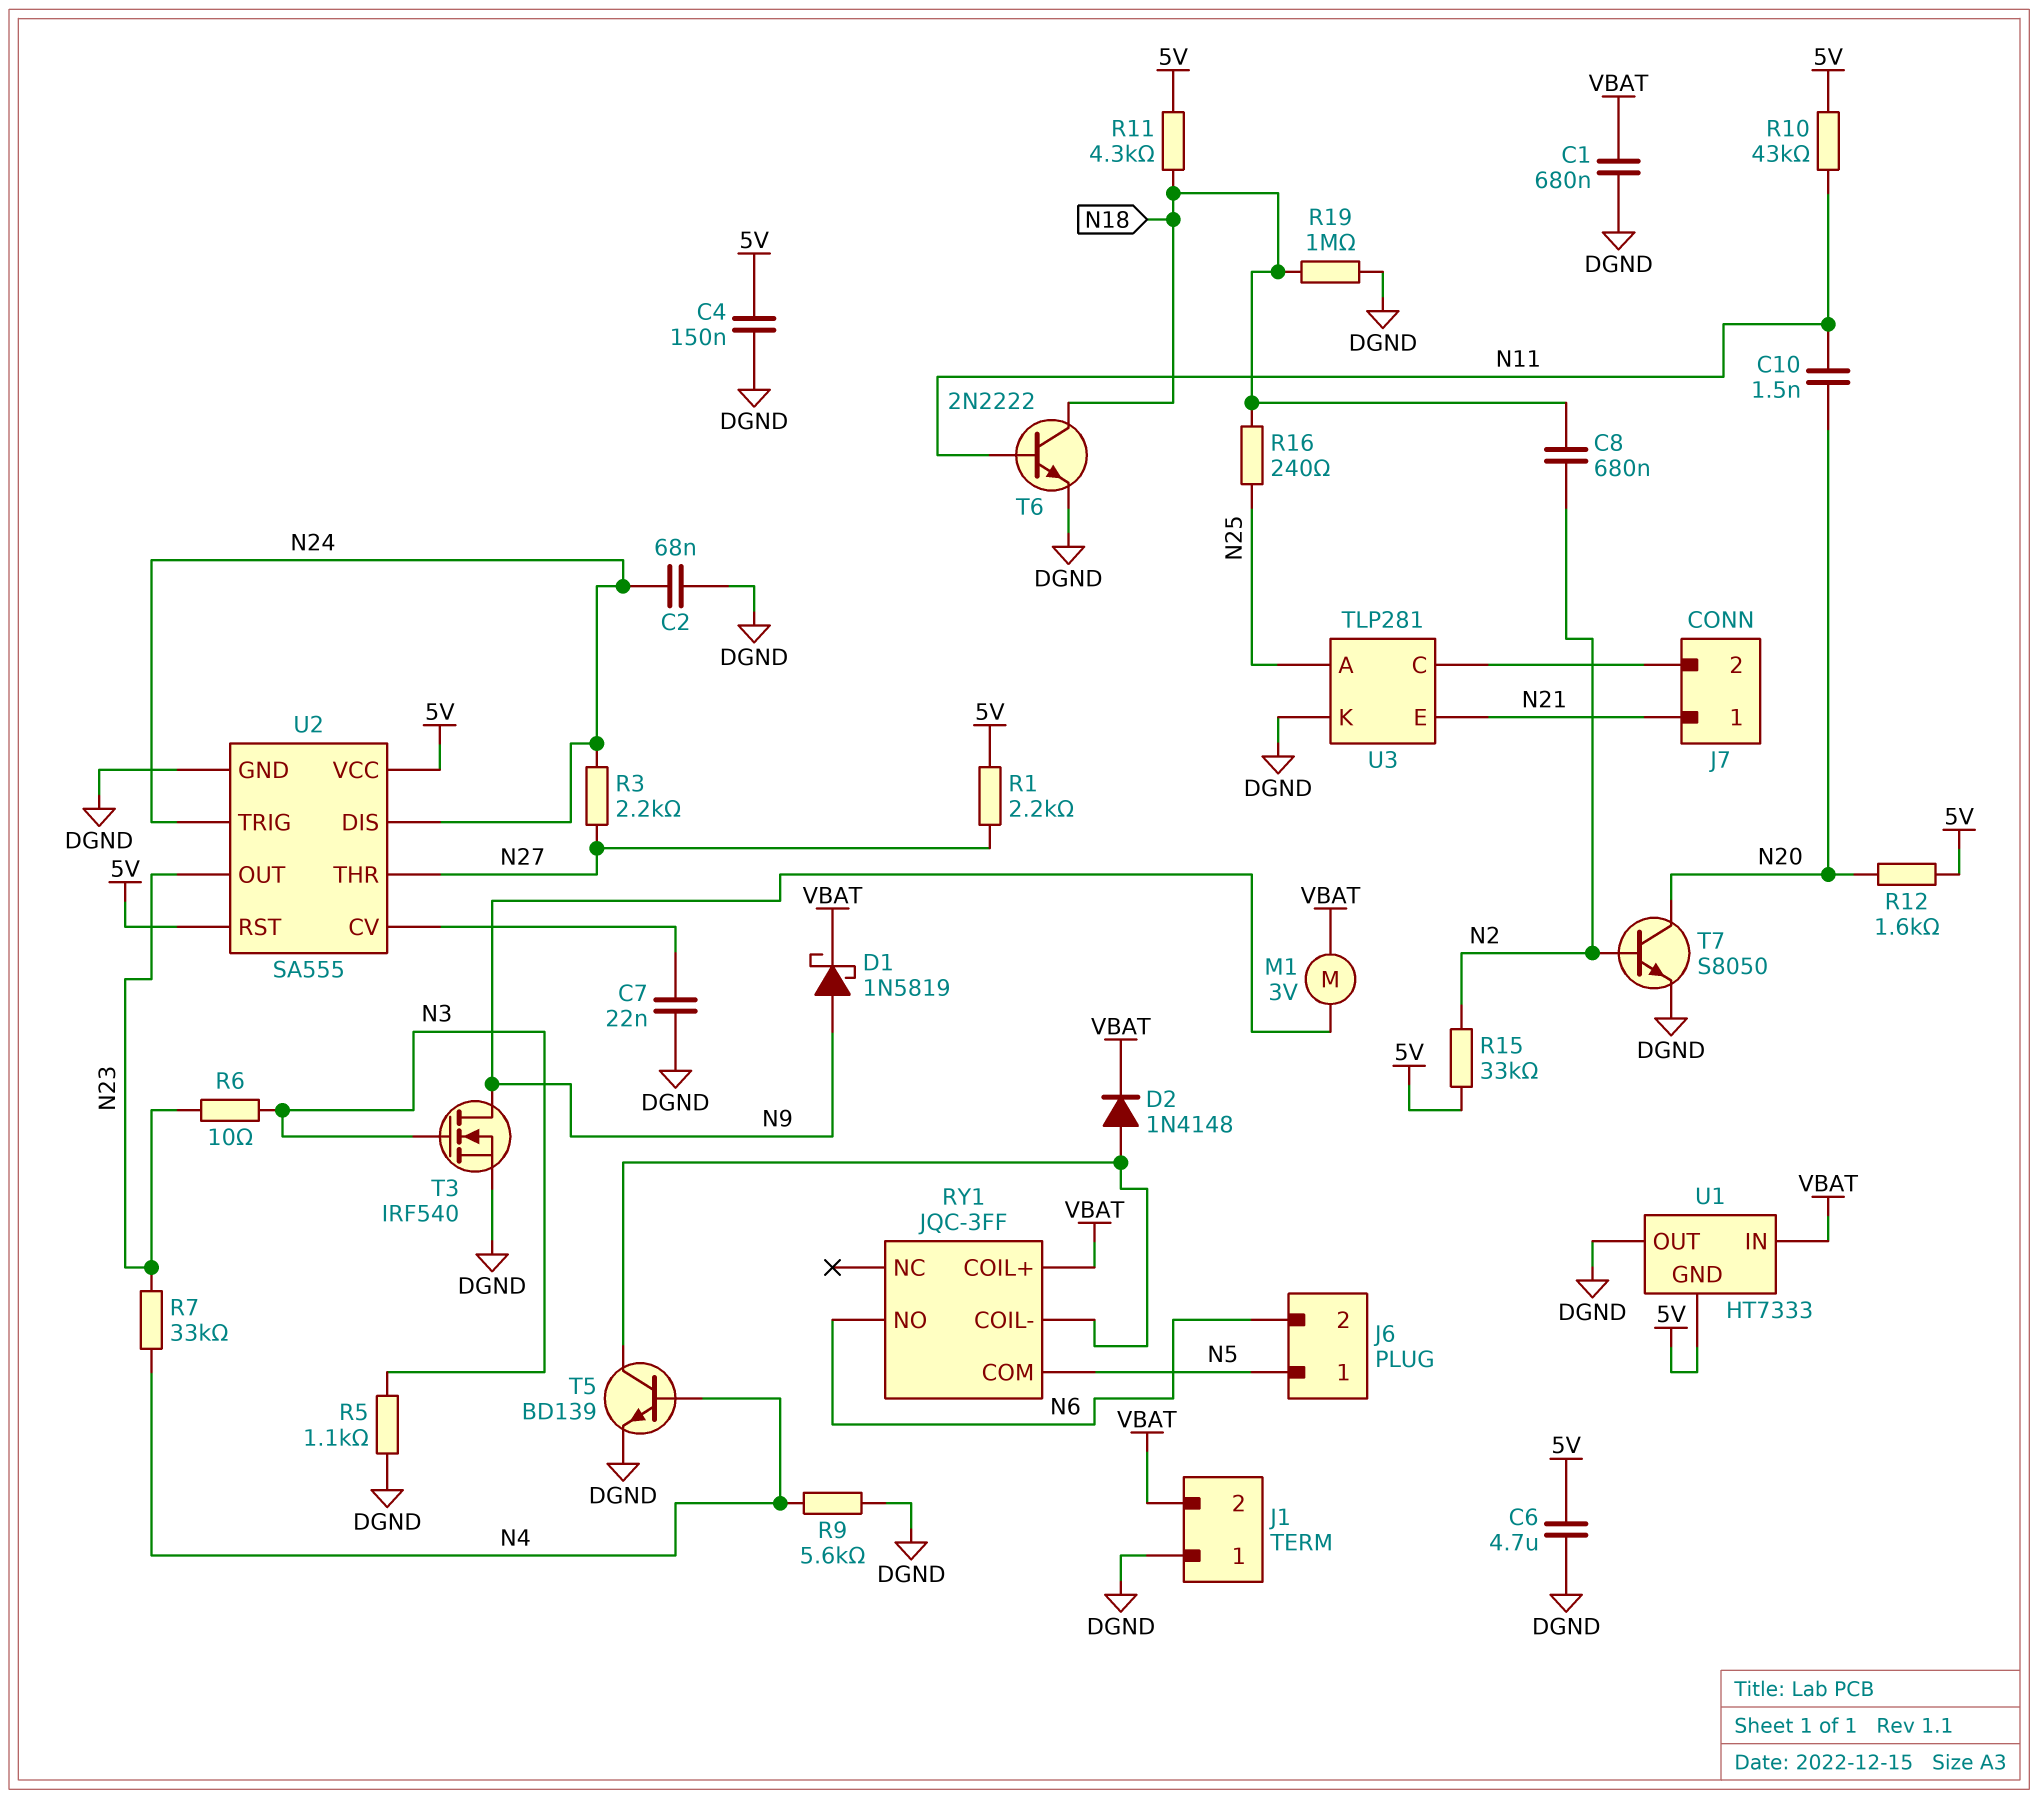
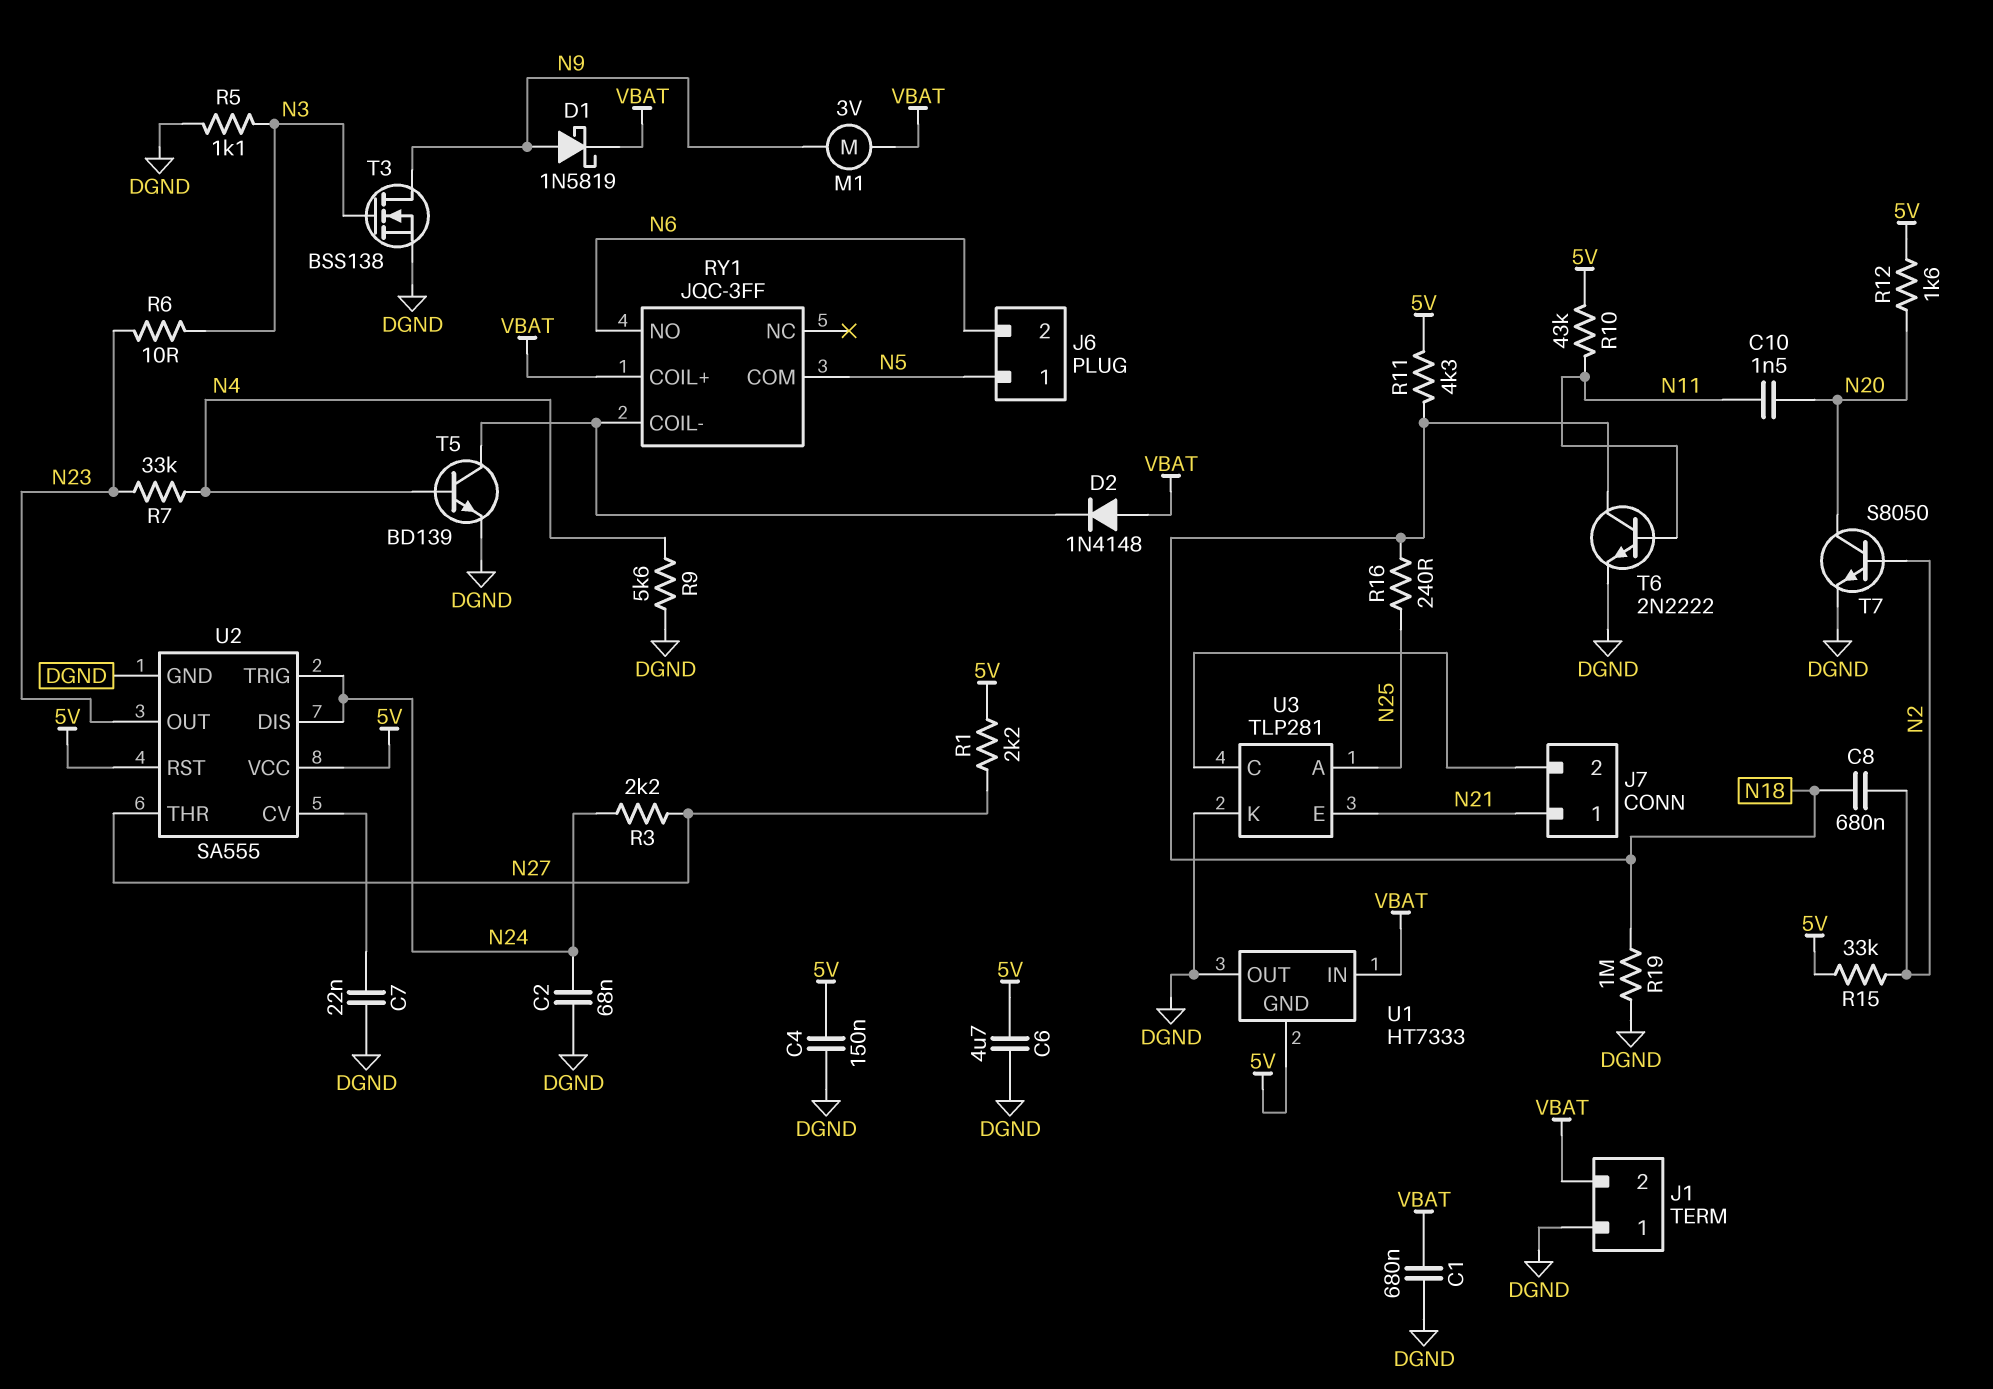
D2: diode 1N4148 (A RY1/COIL-, K VBAT) -> diode 1N4148 (A VBAT, K RY1/COIL-)
T3: NMOS IRF540 (G N3, D N9, S DGND) -> NMOS BSS138 (G N3, D N9, S DGND)

